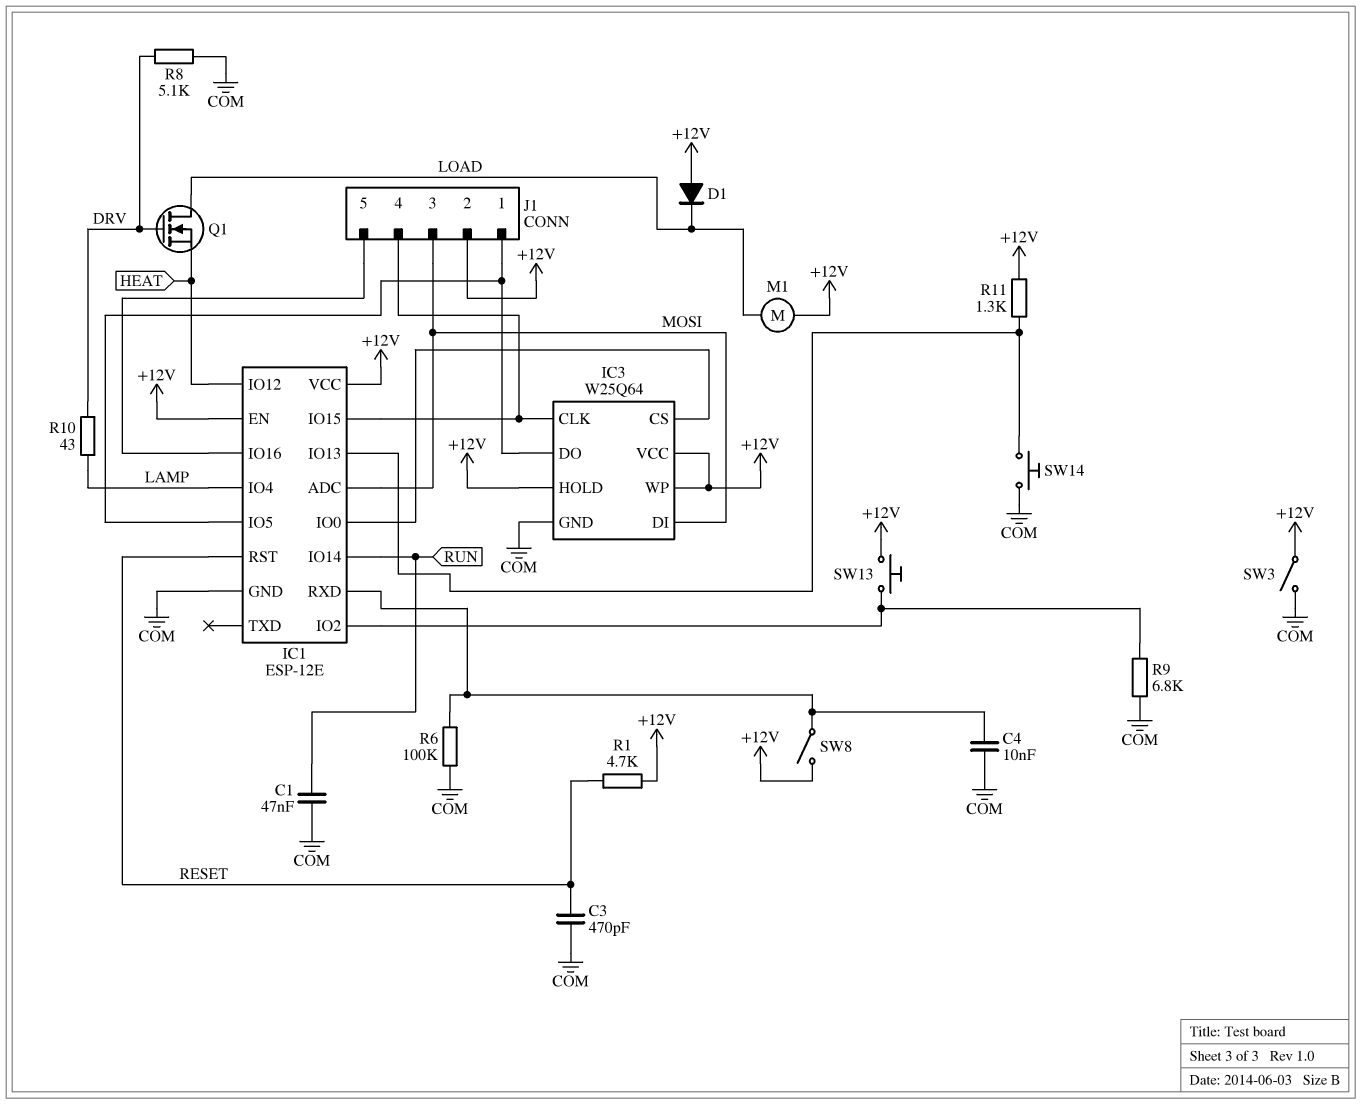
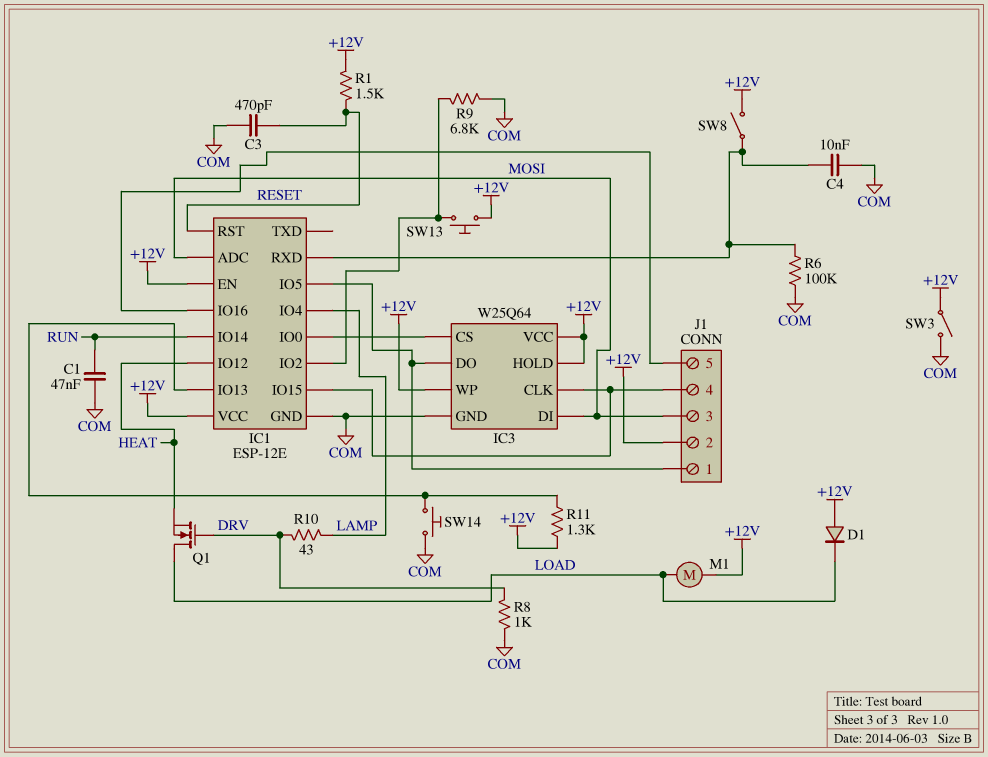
R1: 4.7k (+12V, RESET) -> 1.5k (+12V, RESET)
R8: 5.1k (COM, DRV) -> 1k (COM, DRV)

